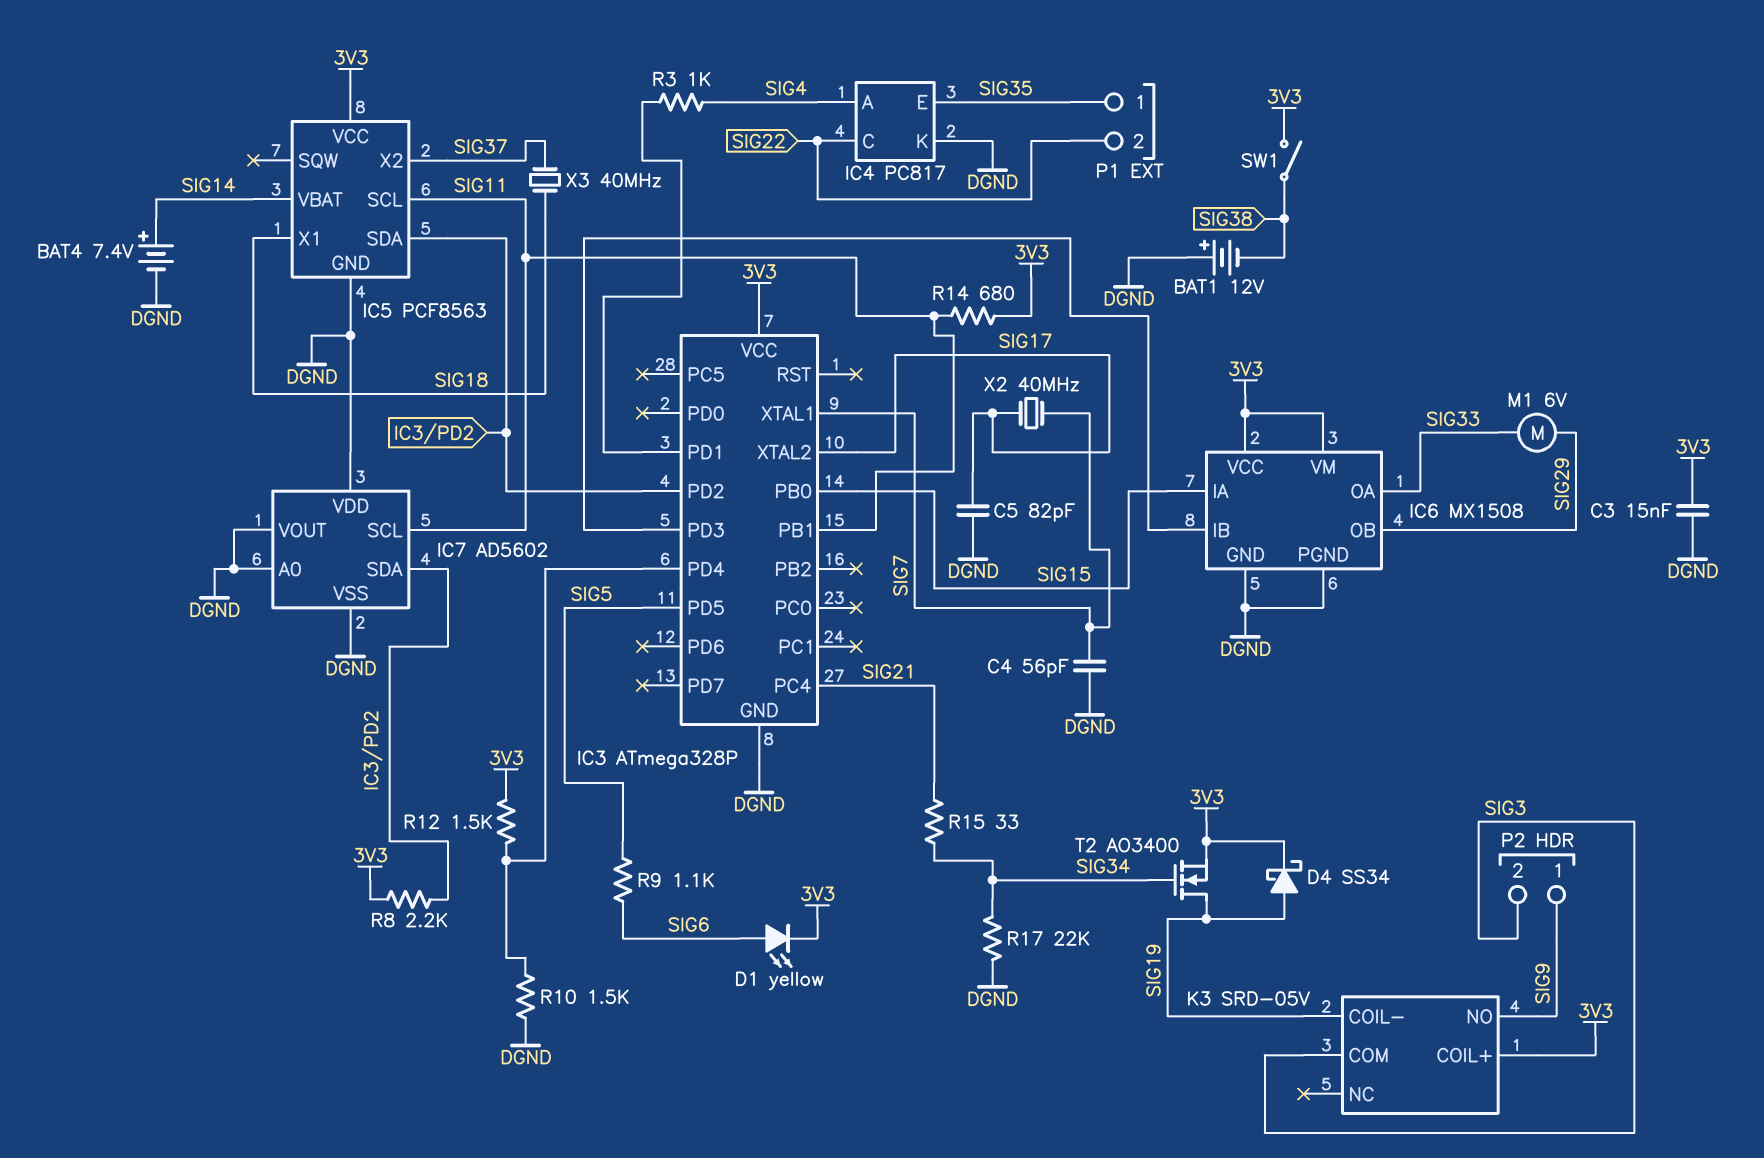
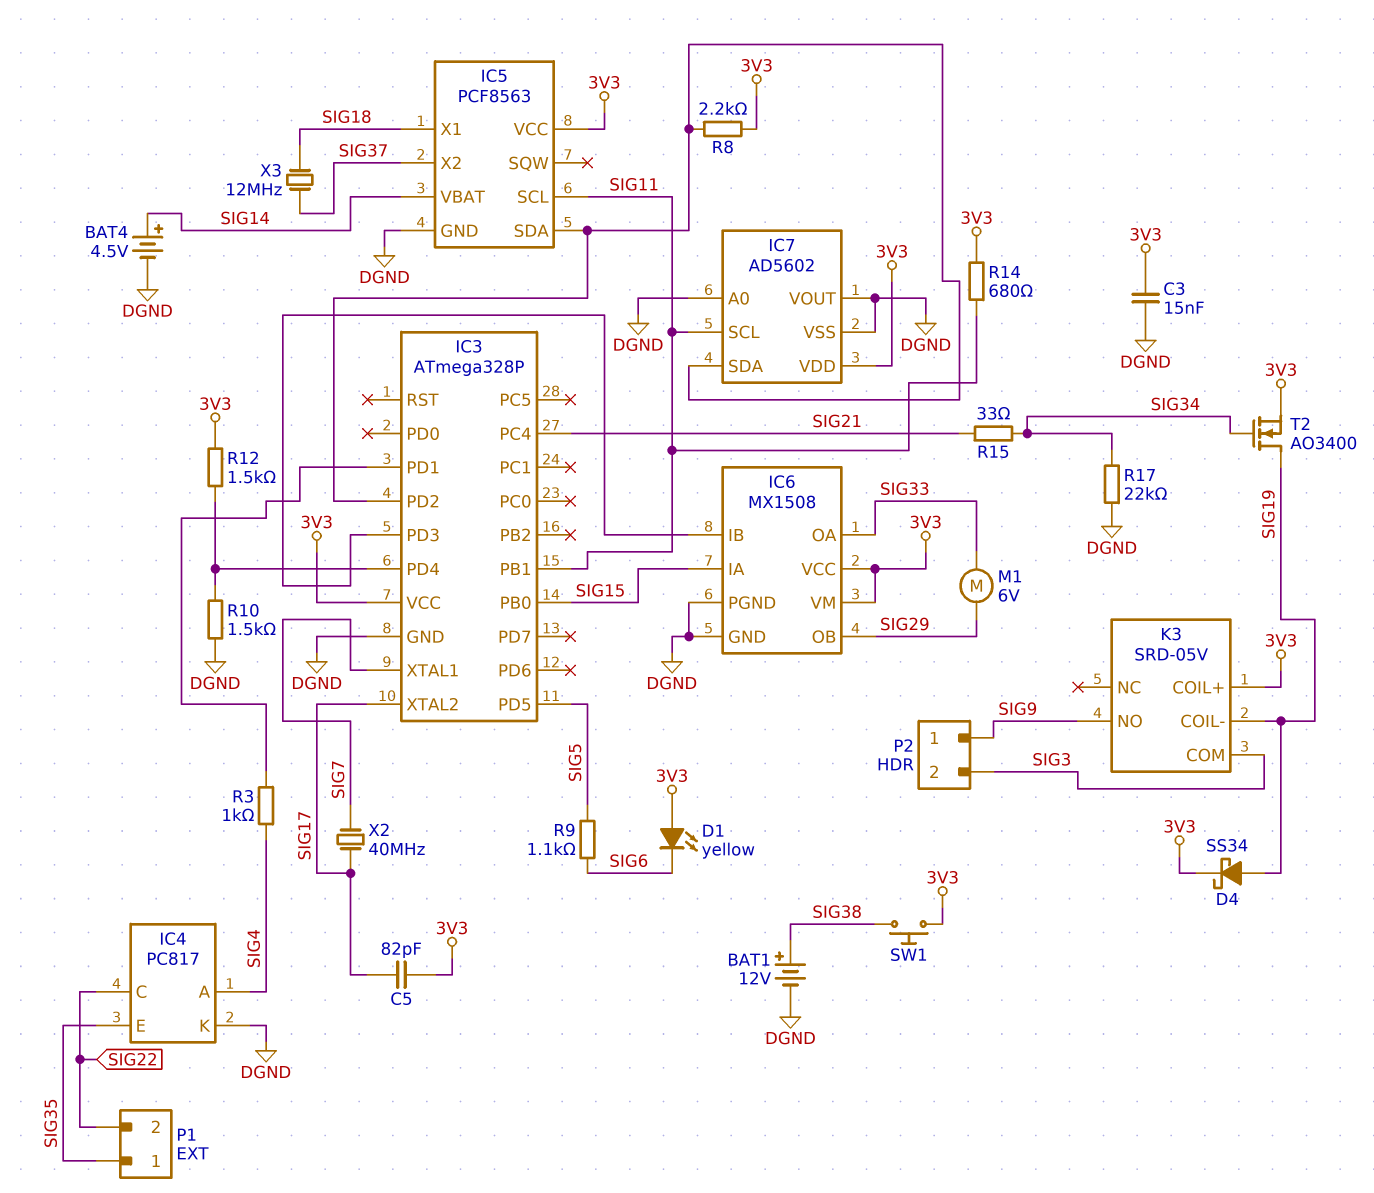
BAT1: 12V (plus DGND, minus SIG38) -> 12V (plus SIG38, minus DGND)
BAT4: 7.4V (plus SIG14, minus DGND) -> 4.5V (plus SIG14, minus DGND)
C4: 56pF (DGND, SIG7) -> none
C5: 82pF (DGND, SIG17) -> 82pF (3V3, SIG17)
D1: LED yellow (A SIG6, K 3V3) -> LED yellow (A 3V3, K SIG6)
IC7 pin VDD: DGND -> 3V3
SW1: switch (3V3, SIG38) -> button (3V3, SIG38)
X3: 40MHz (SIG18, SIG37) -> 12MHz (SIG18, SIG37)

